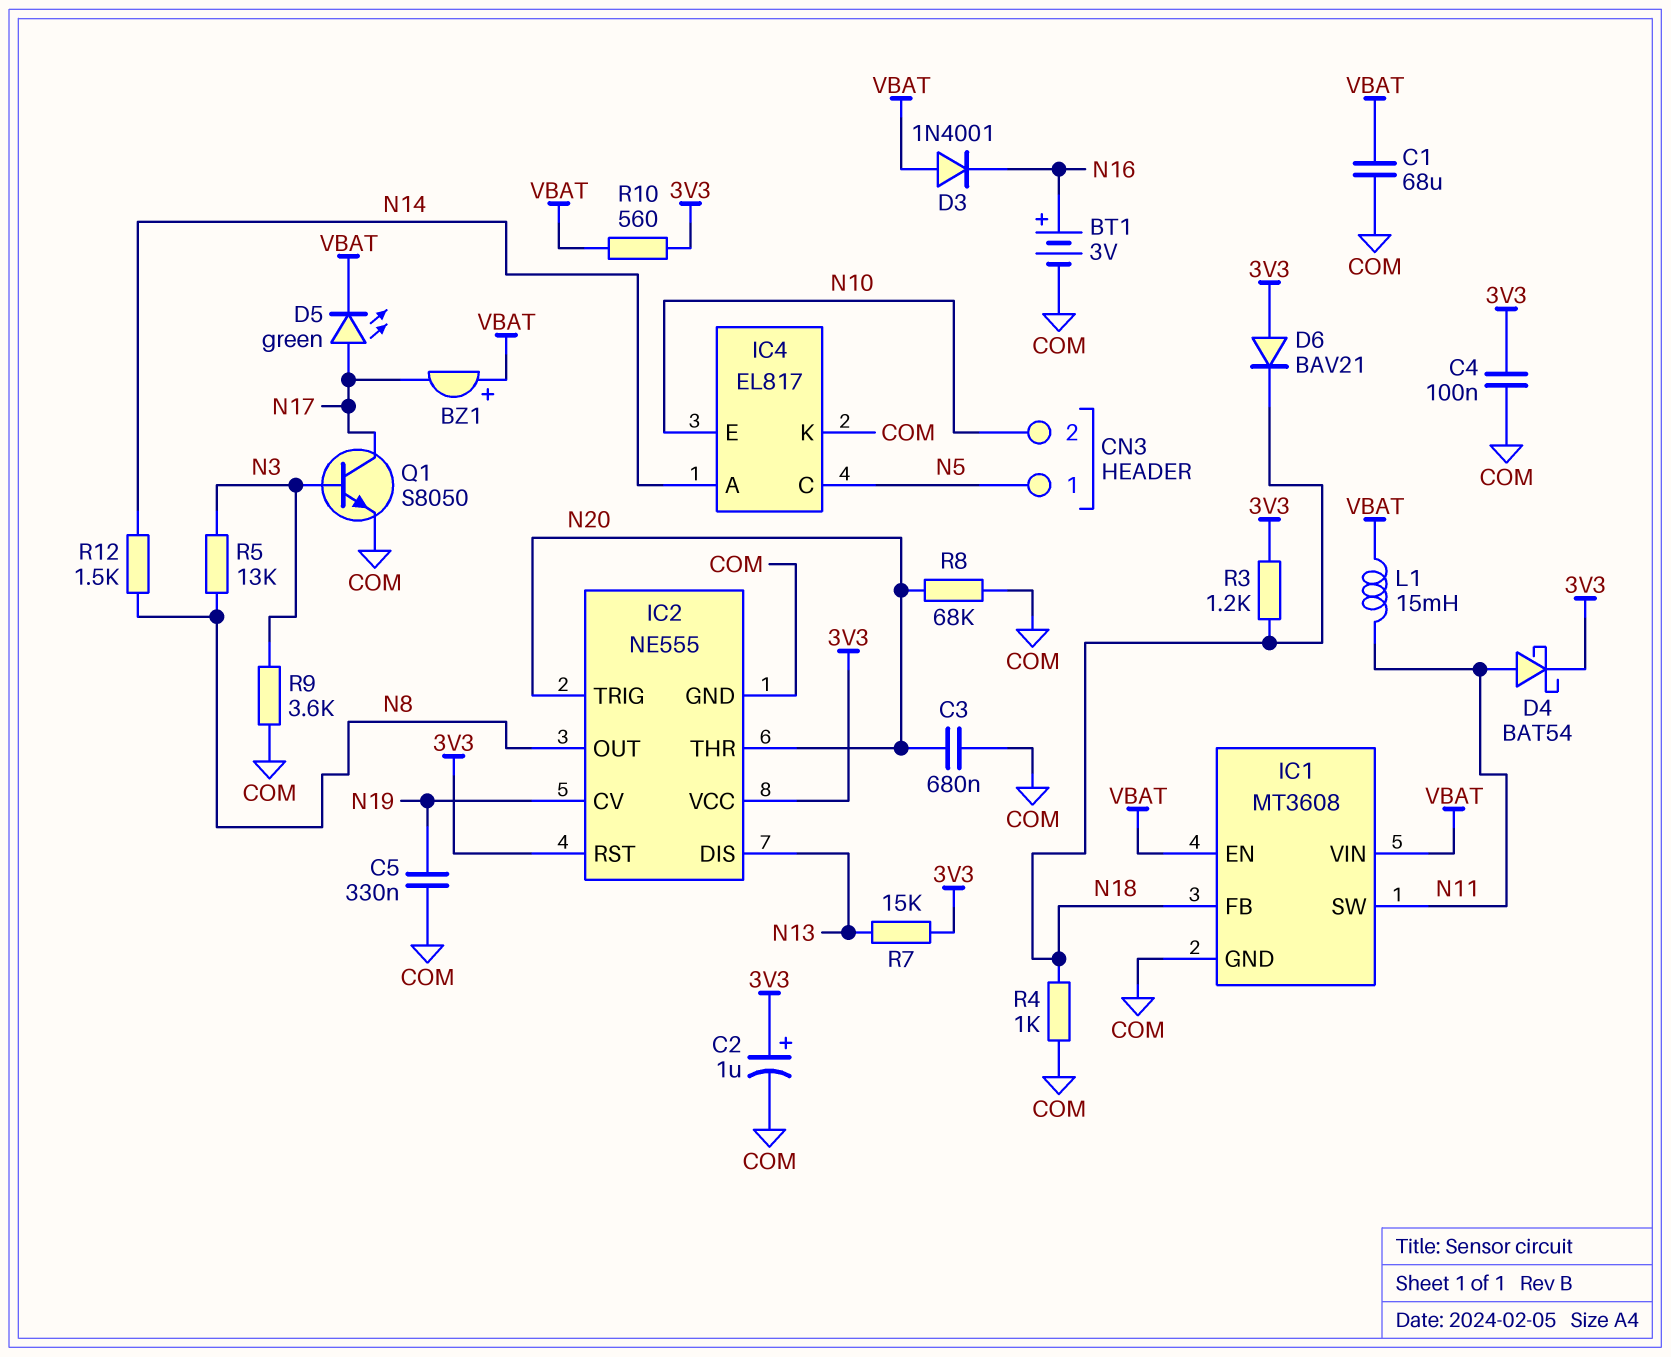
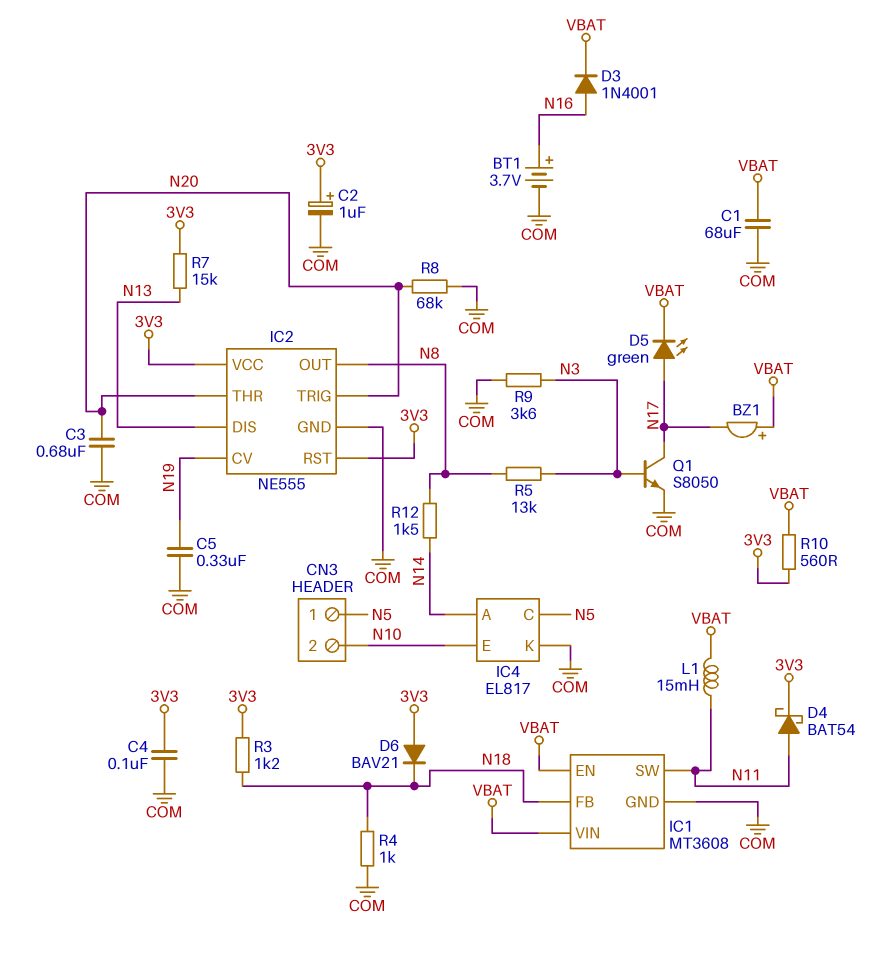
BT1: 3V (plus N16, minus COM) -> 3.7V (plus N16, minus COM)
D3: diode 1N4001 (A VBAT, K N16) -> diode 1N4001 (A N16, K VBAT)

